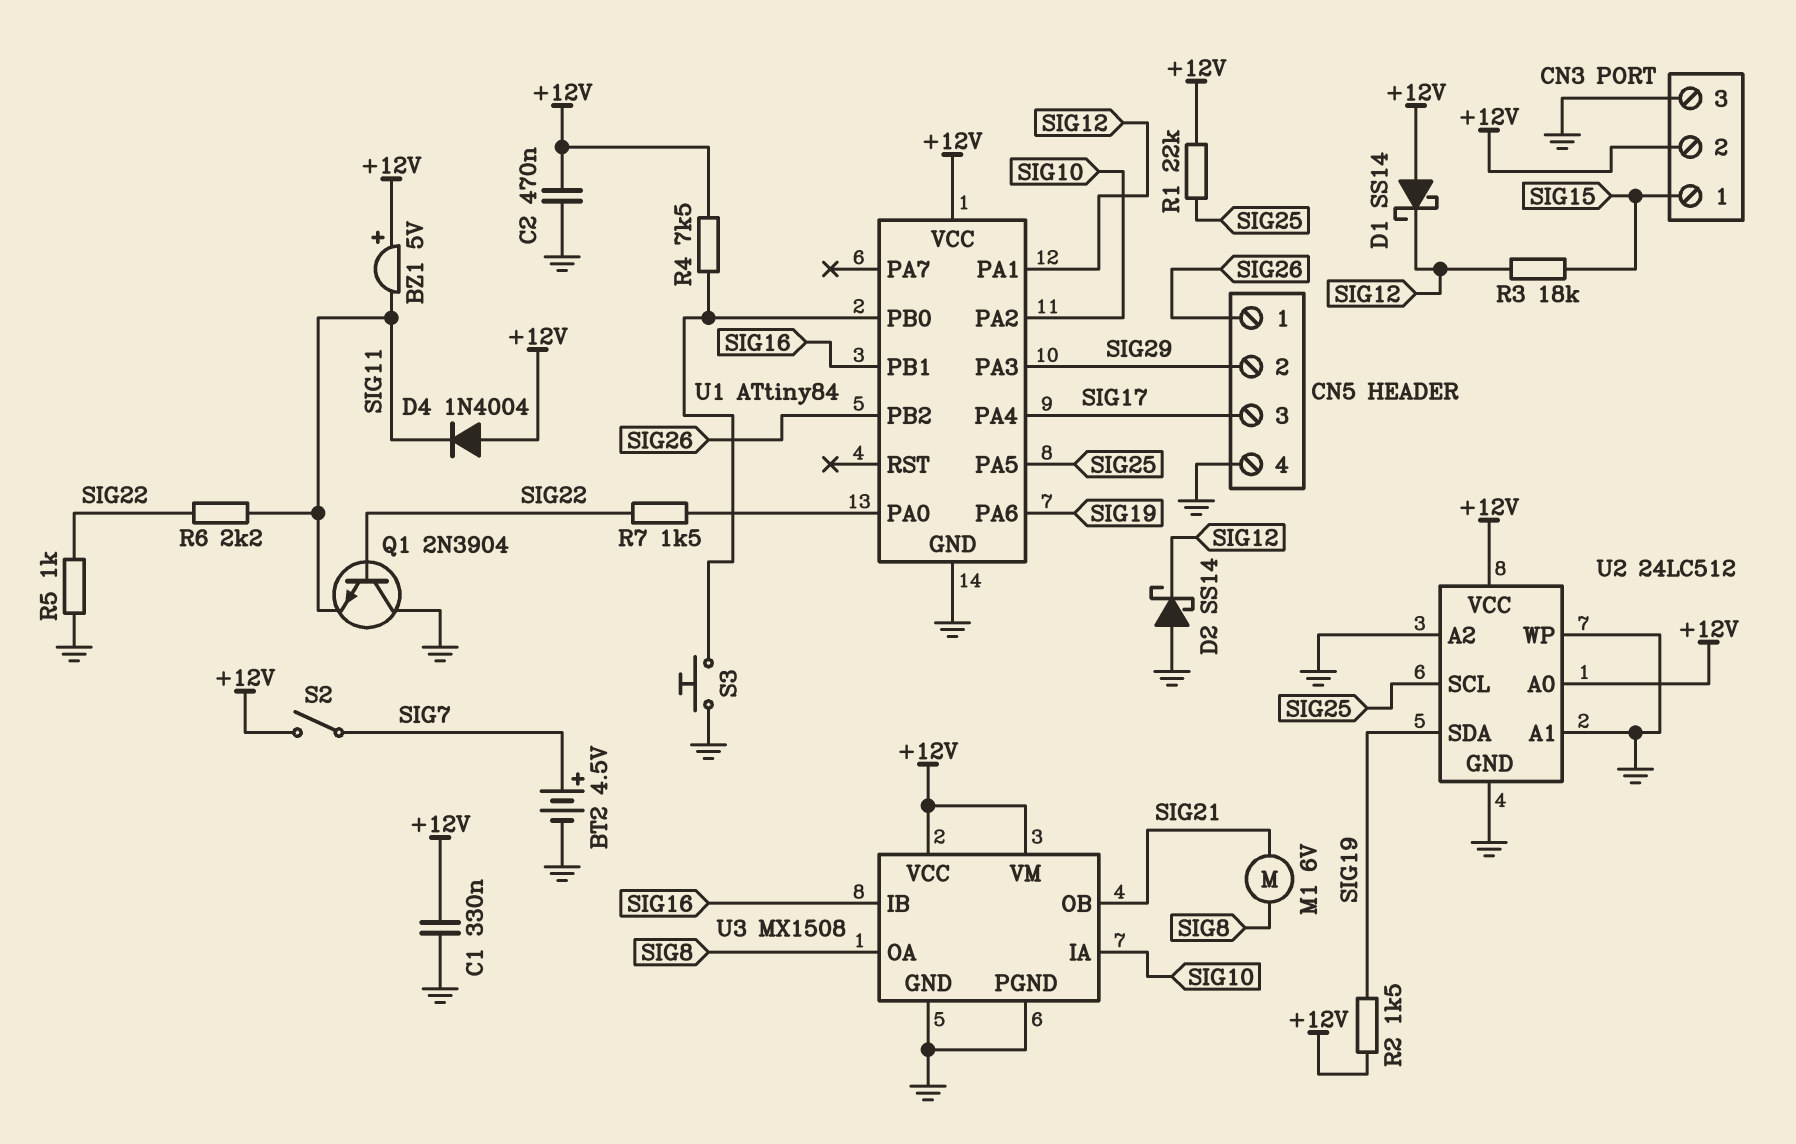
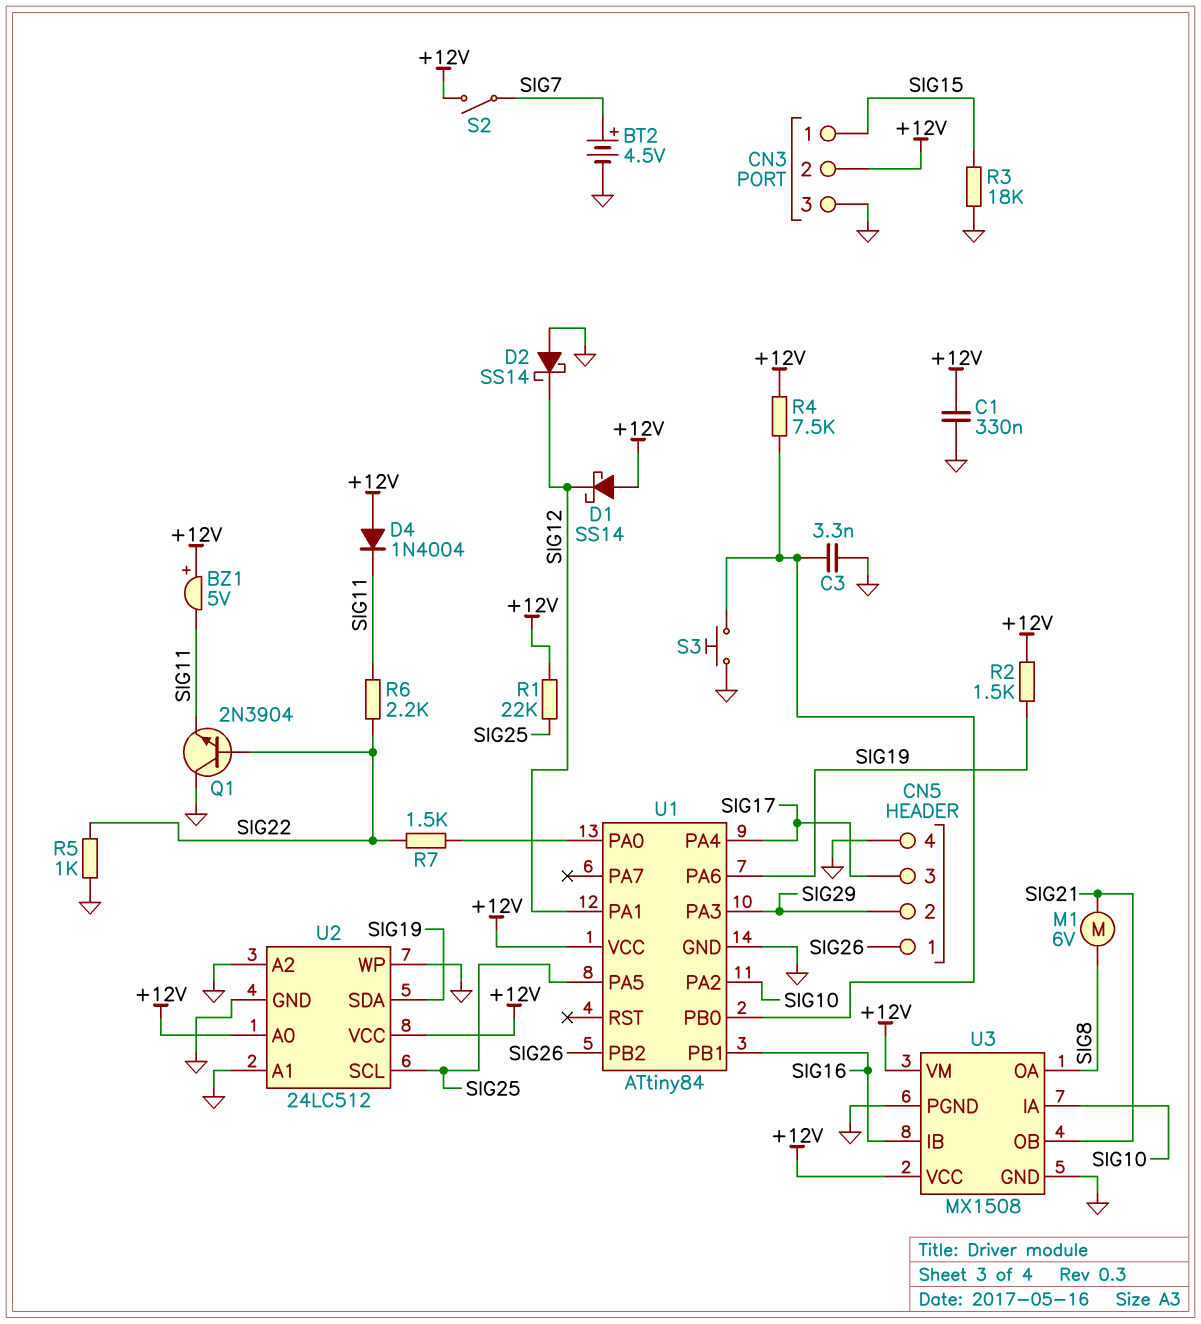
C2: 470nF (+12V, GND) -> none
C3: none -> 3.3nF (GND, U1/PB0)
R3: 18k (SIG12, SIG15) -> 18k (GND, SIG15)

